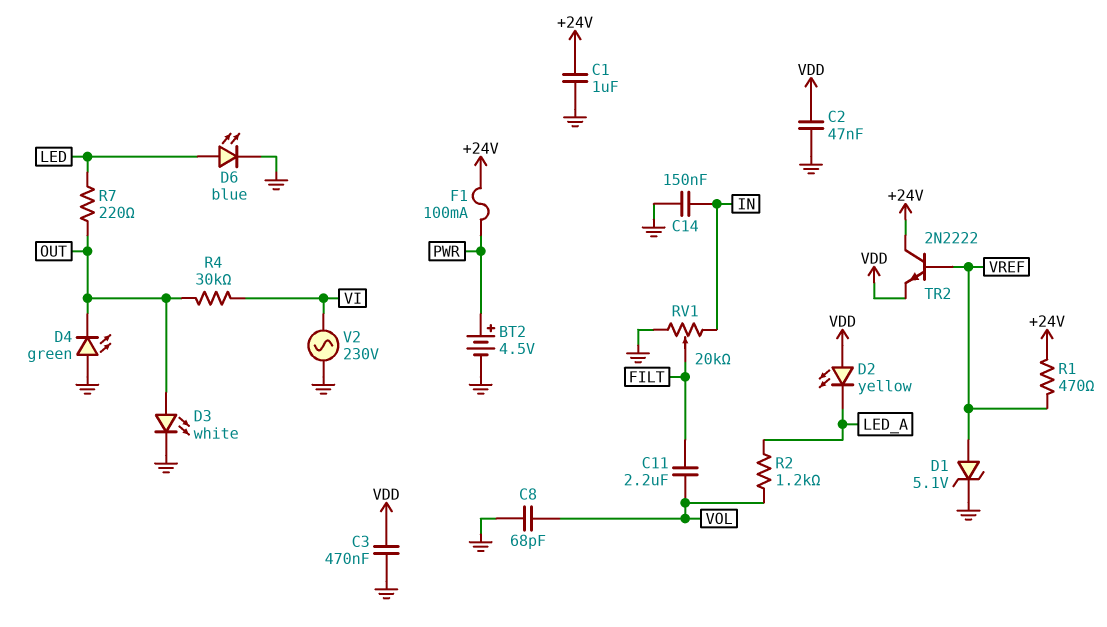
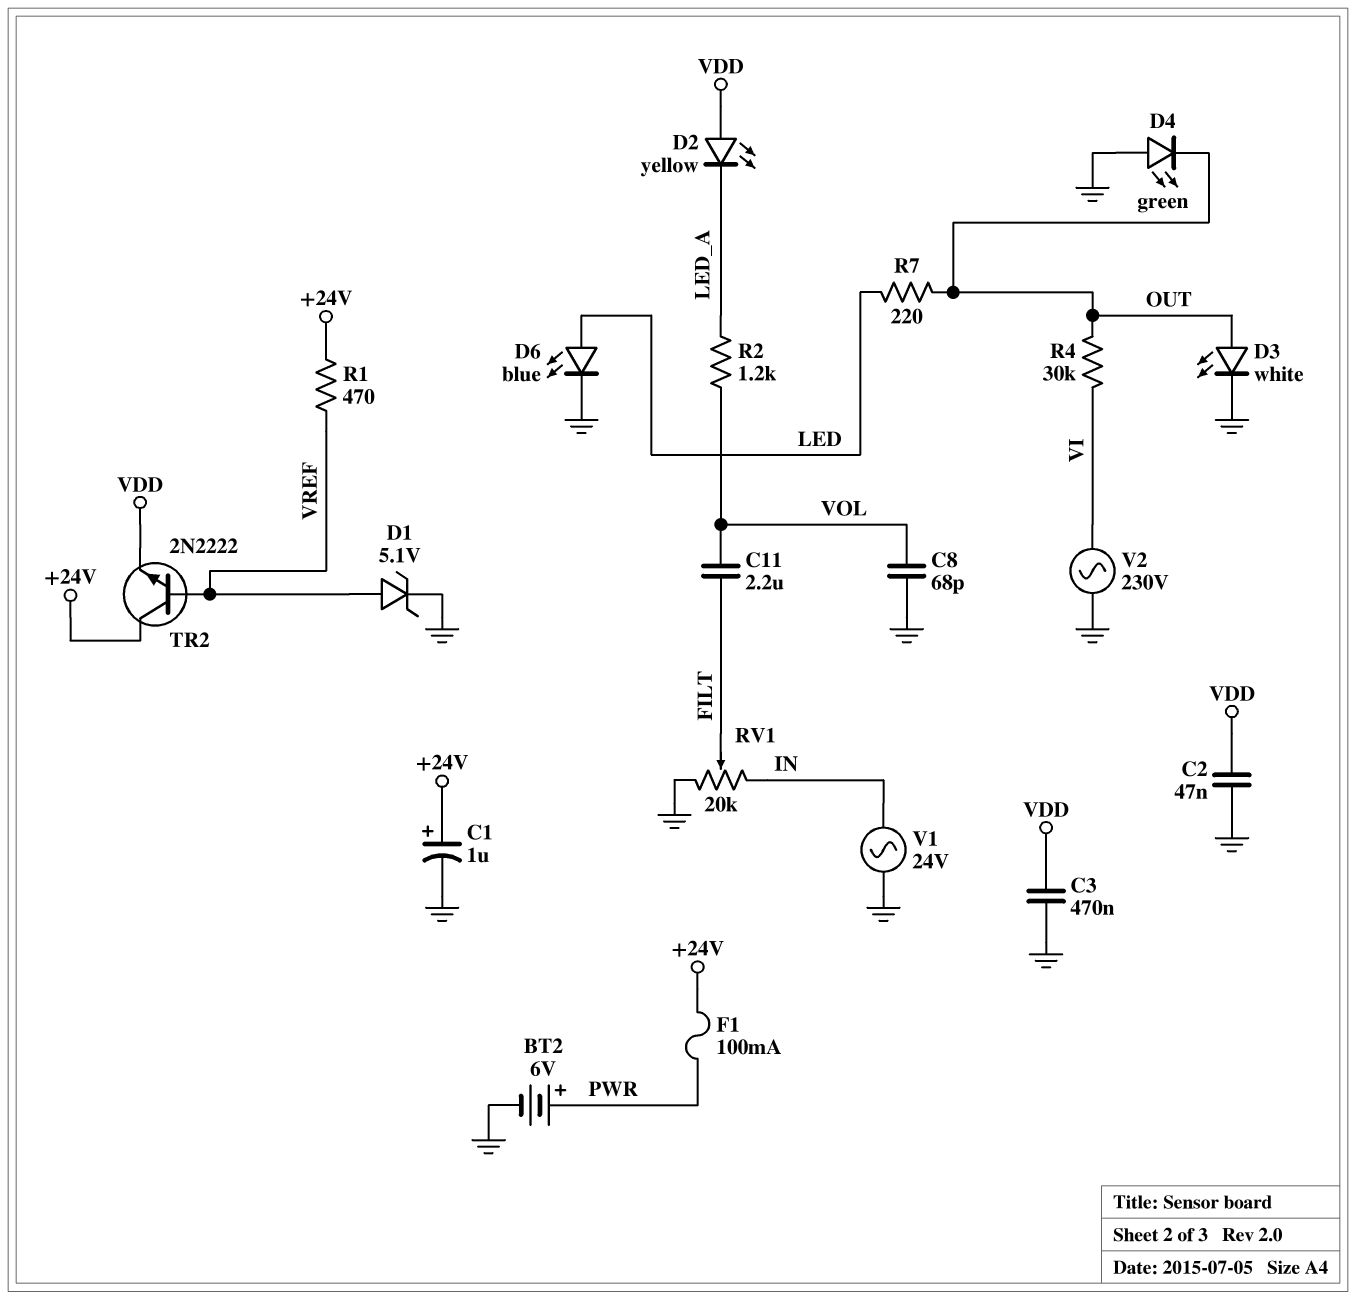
BT2: 4.5V (plus PWR, minus GND) -> 6V (plus PWR, minus GND)
C1: 1uF (+24V, GND) -> 1uF (plus +24V, minus GND)
C14: 150nF (GND, IN) -> none
V1: none -> AC 24V (GND, IN)

